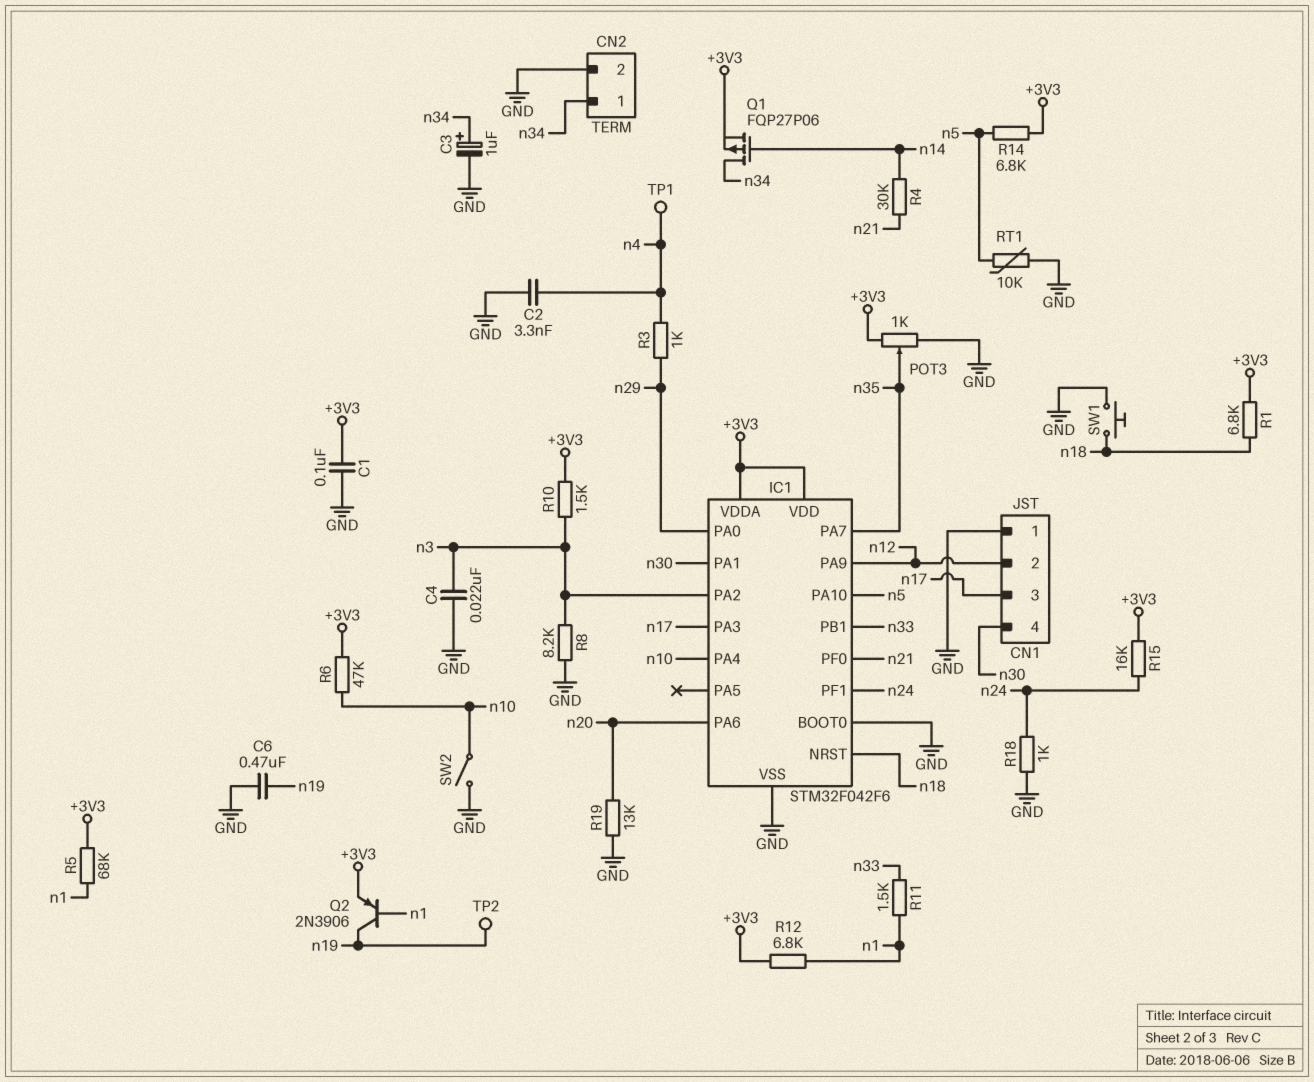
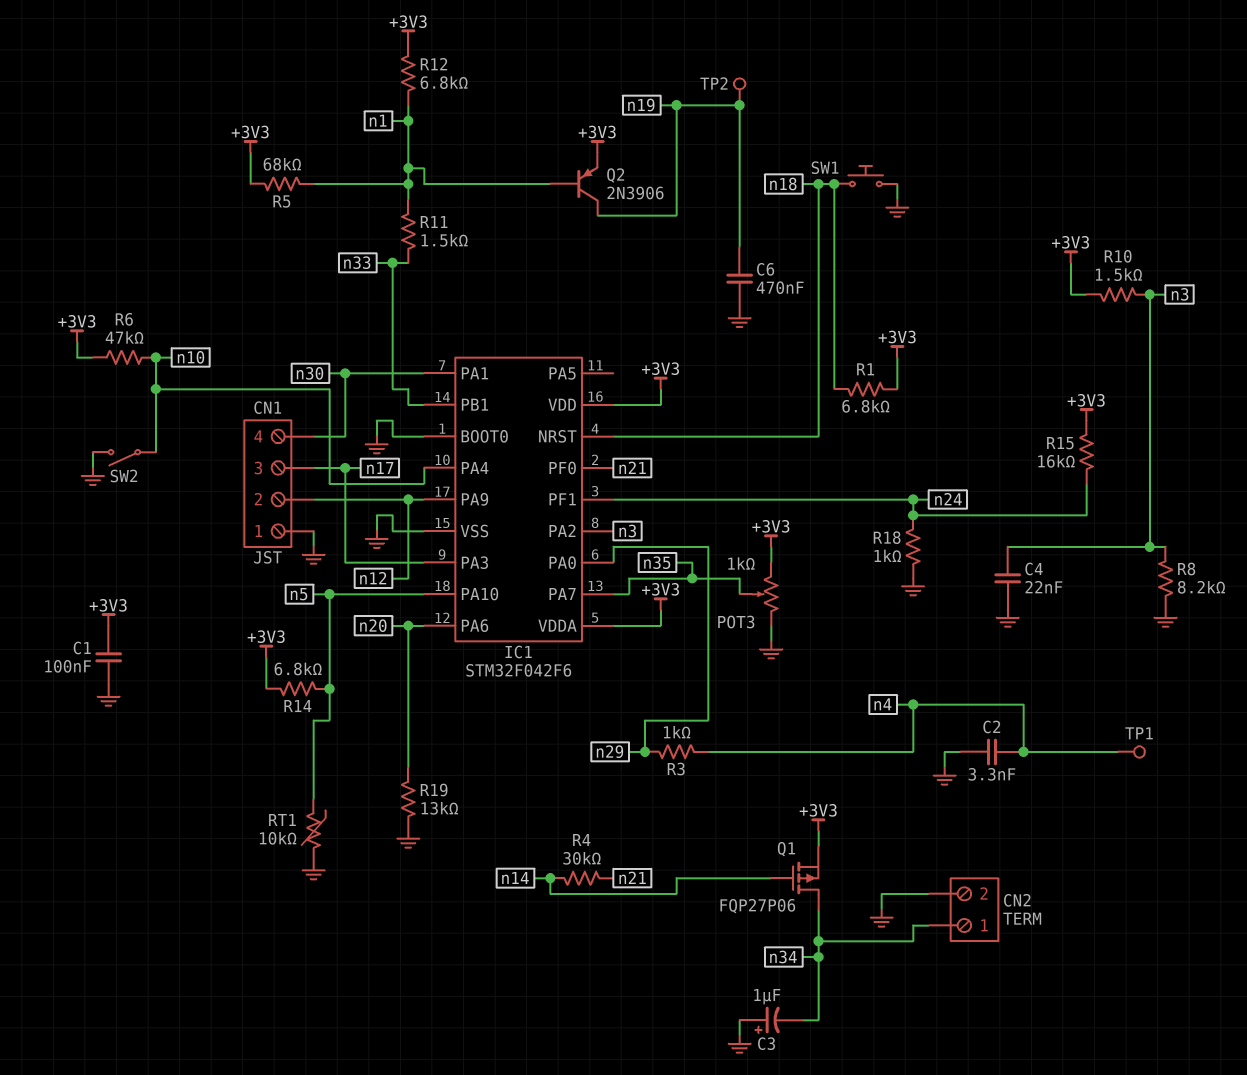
C3: 1uF (plus n34, minus GND) -> 1uF (plus GND, minus n34)

